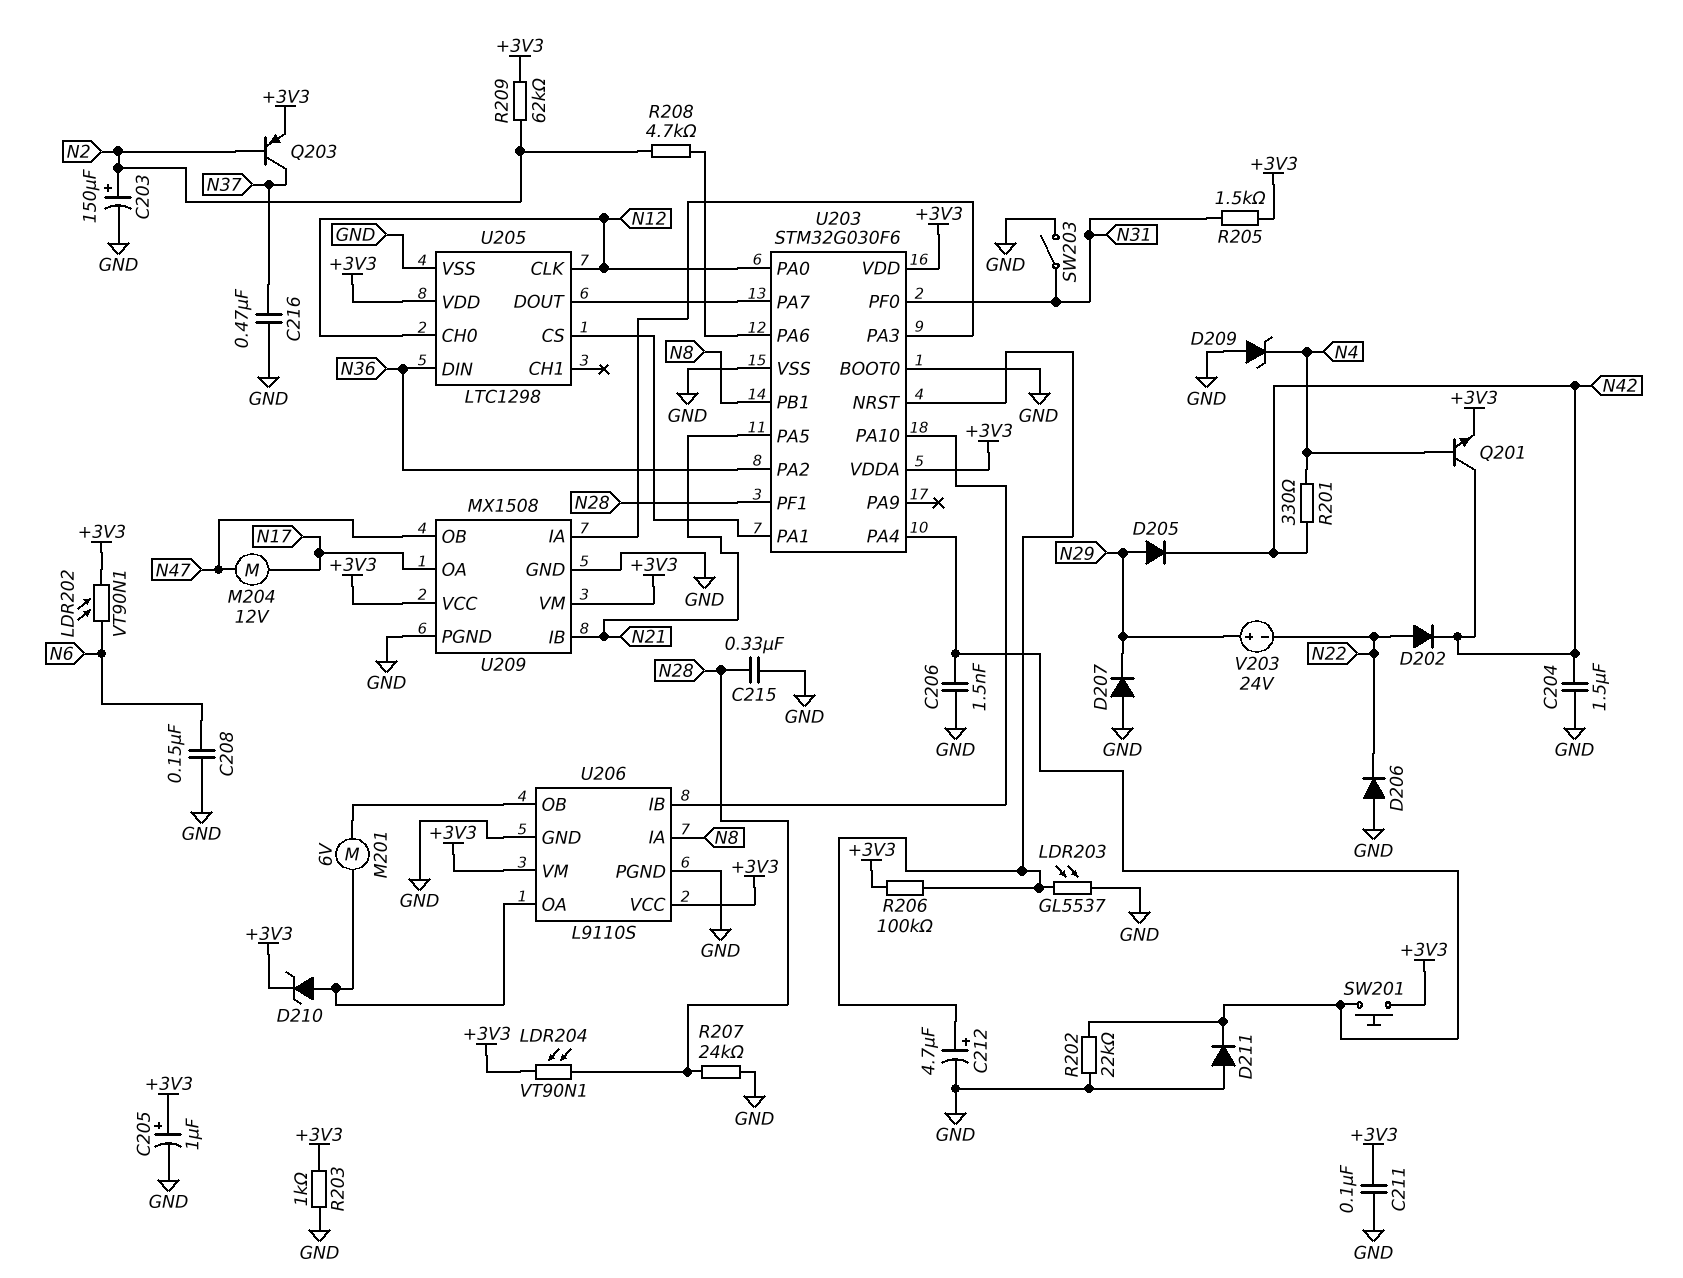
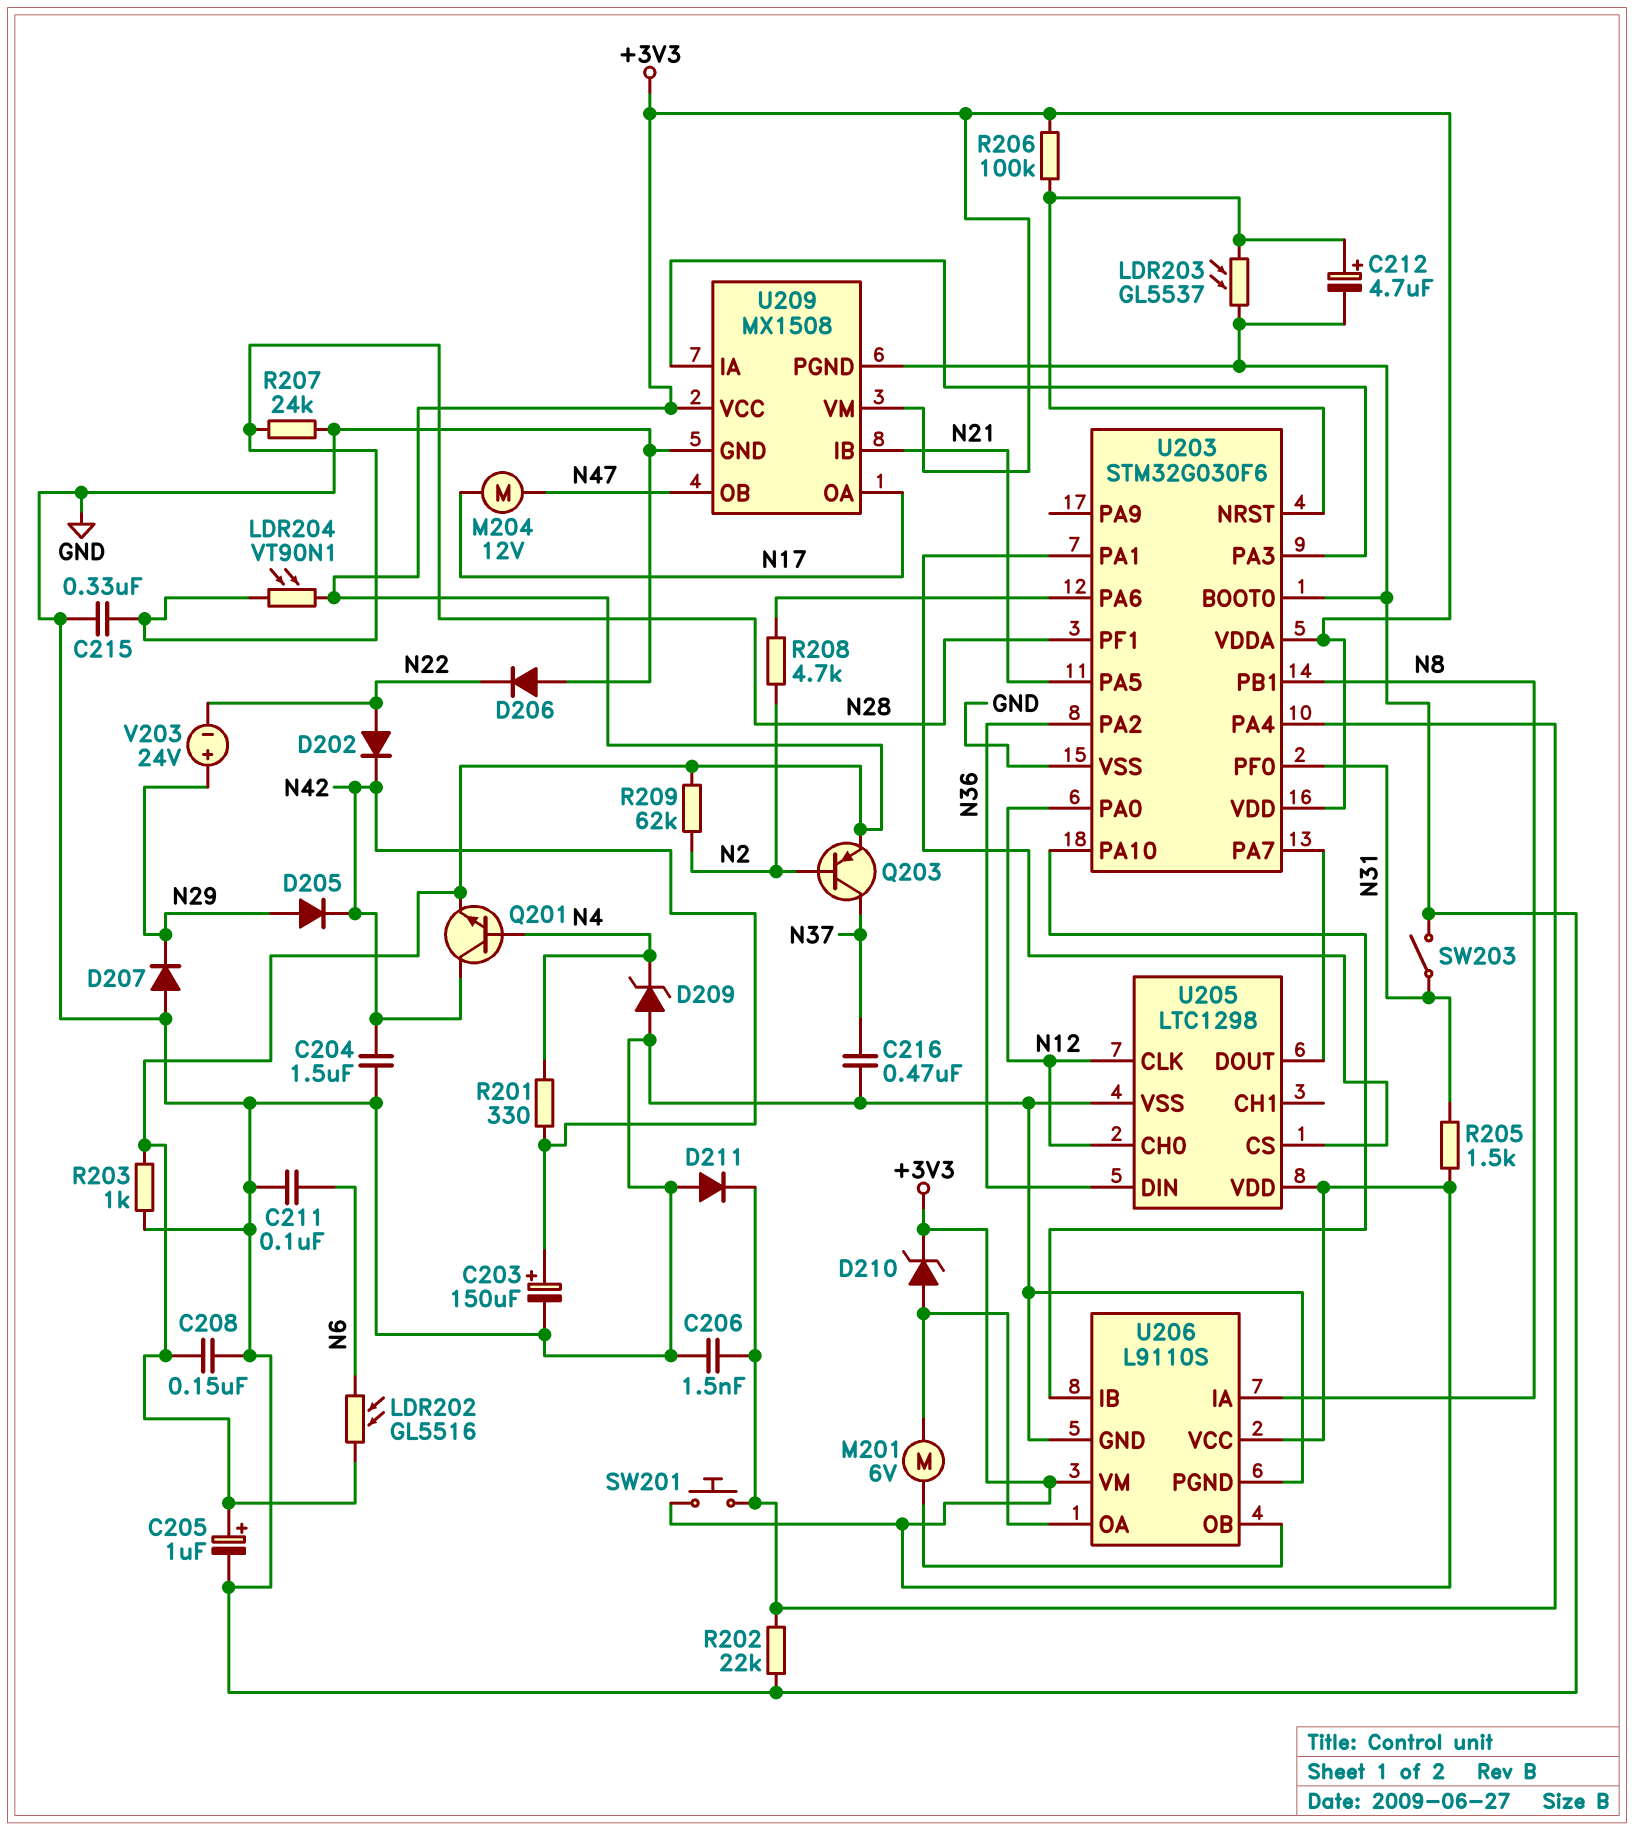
C203: 150uF (plus N2, minus GND) -> 150uF (plus N42, minus GND)
C208: 150nF (GND, N6) -> 150nF (+3V3, GND)
C211: 100nF (+3V3, GND) -> 100nF (GND, N6)
LDR202: VT90N1 (+3V3, N6) -> GL5516 (+3V3, N6)

